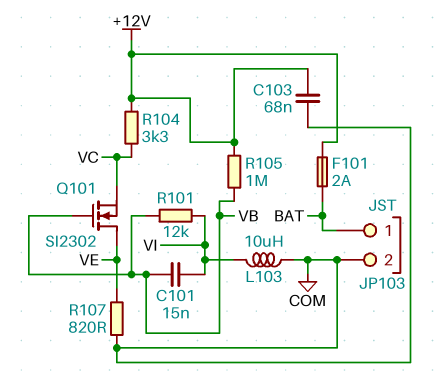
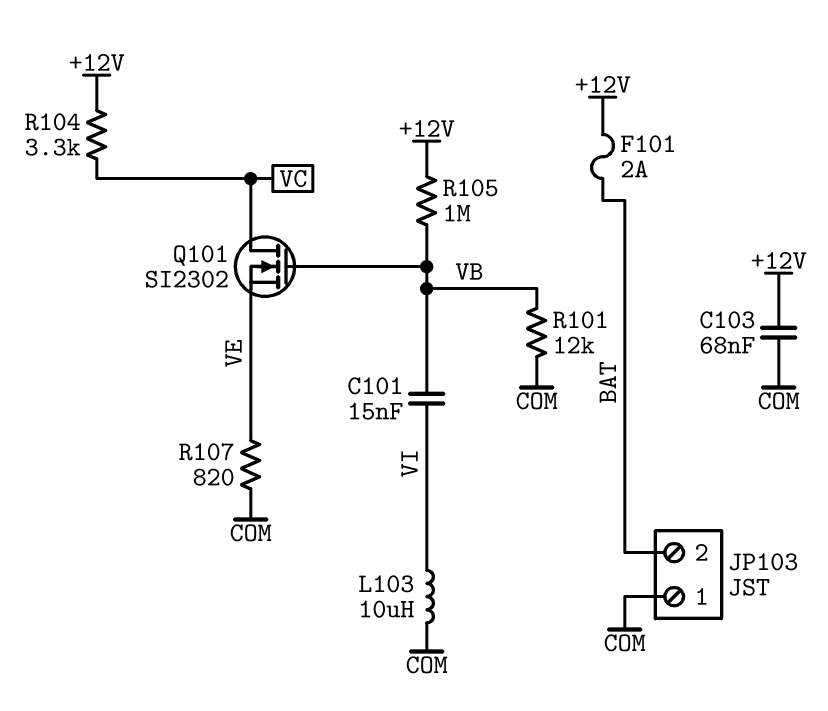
JP103 pin 1: BAT -> COM
JP103 pin 2: COM -> BAT
Q101: NMOS SI2302 (G VB, D VE, S VC) -> NMOS SI2302 (G VB, D VC, S VE)
R101: 12k (VB, VI) -> 12k (COM, VB)

